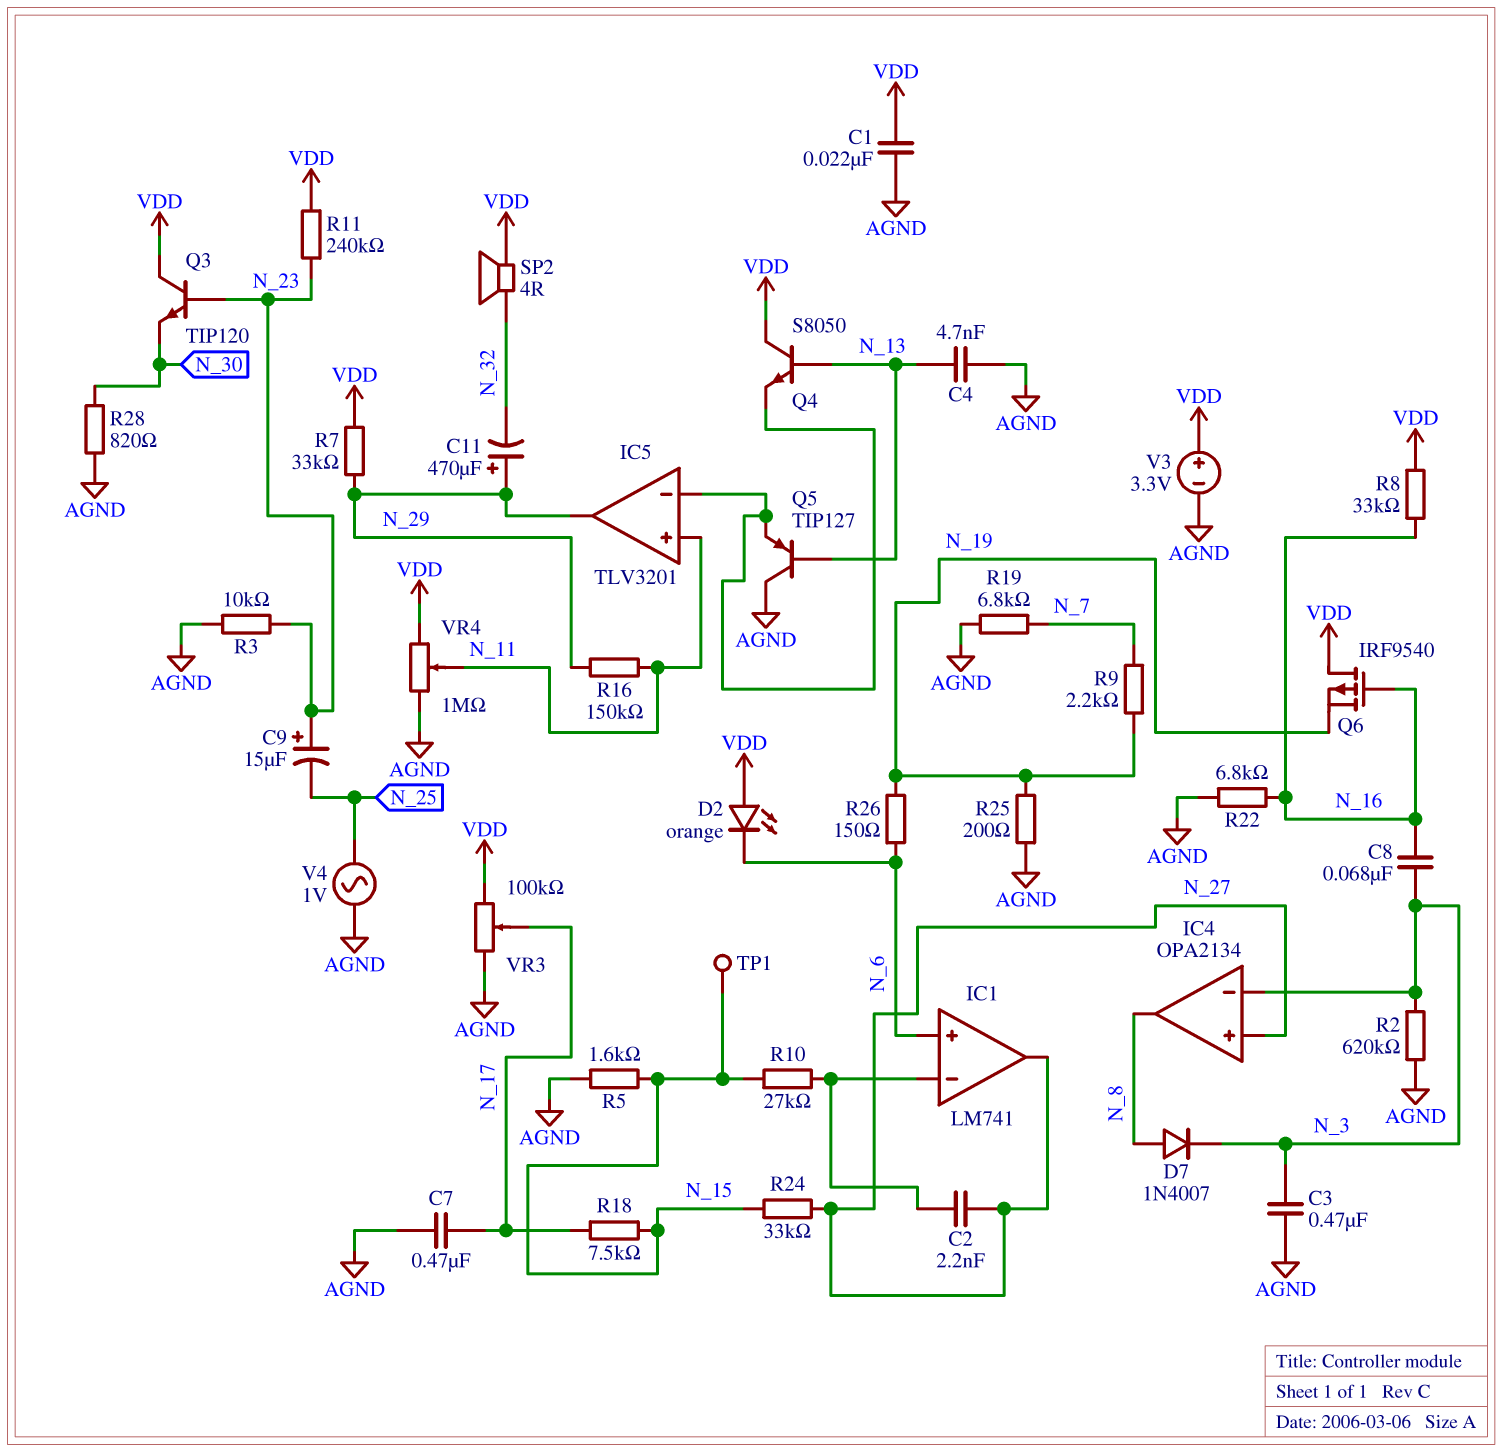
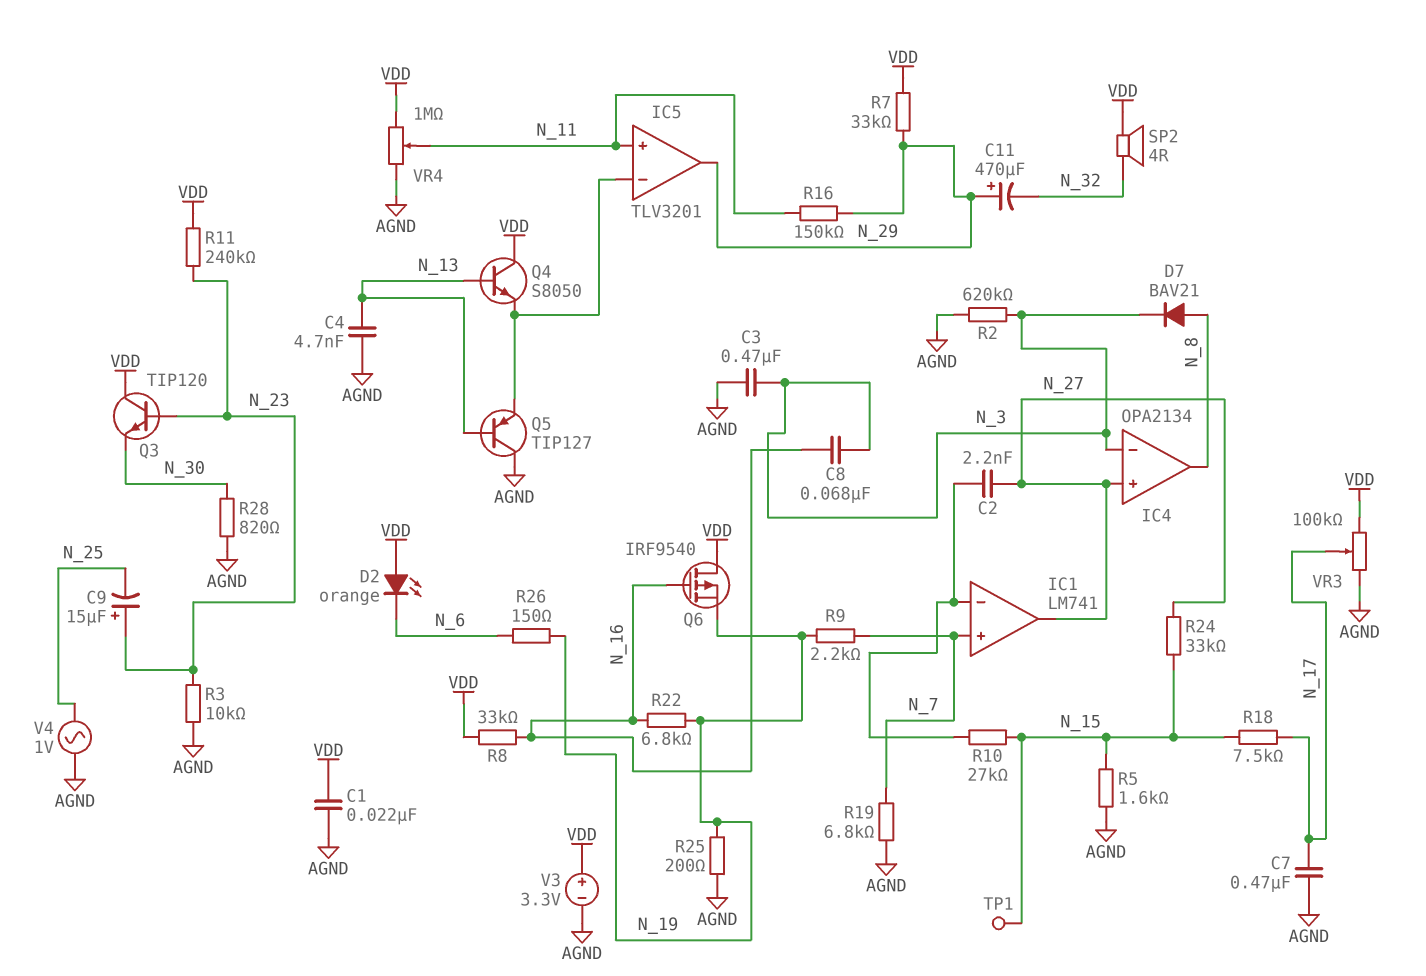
D7: diode 1N4007 (A N_8, K N_3) -> diode BAV21 (A N_8, K N_3)
IC1 pin in+: N_6 -> N_7
R22: 6.8k (AGND, N_16) -> 6.8k (N_16, N_19)

